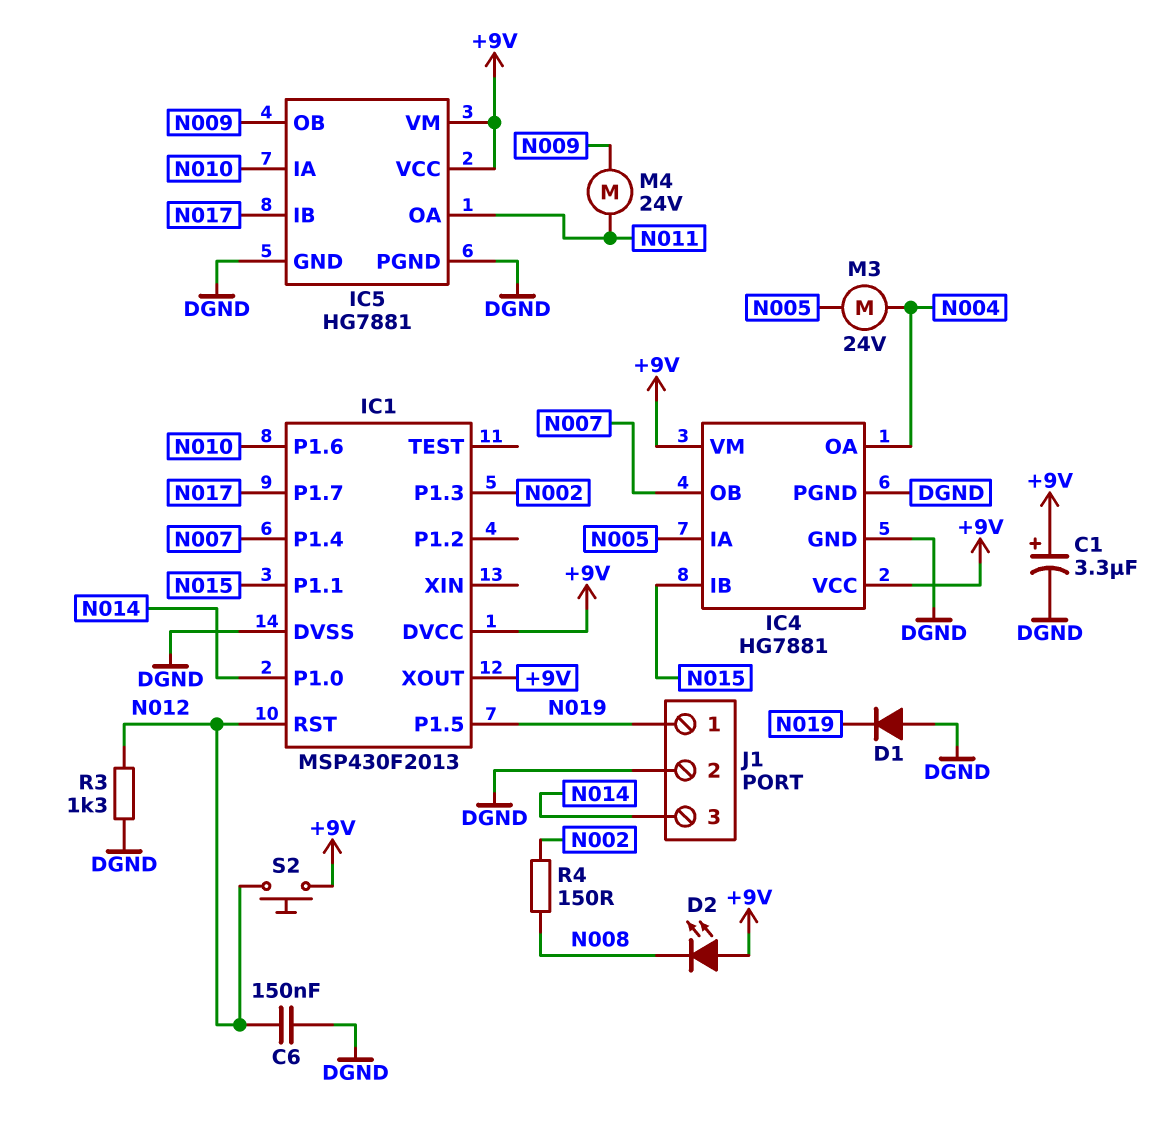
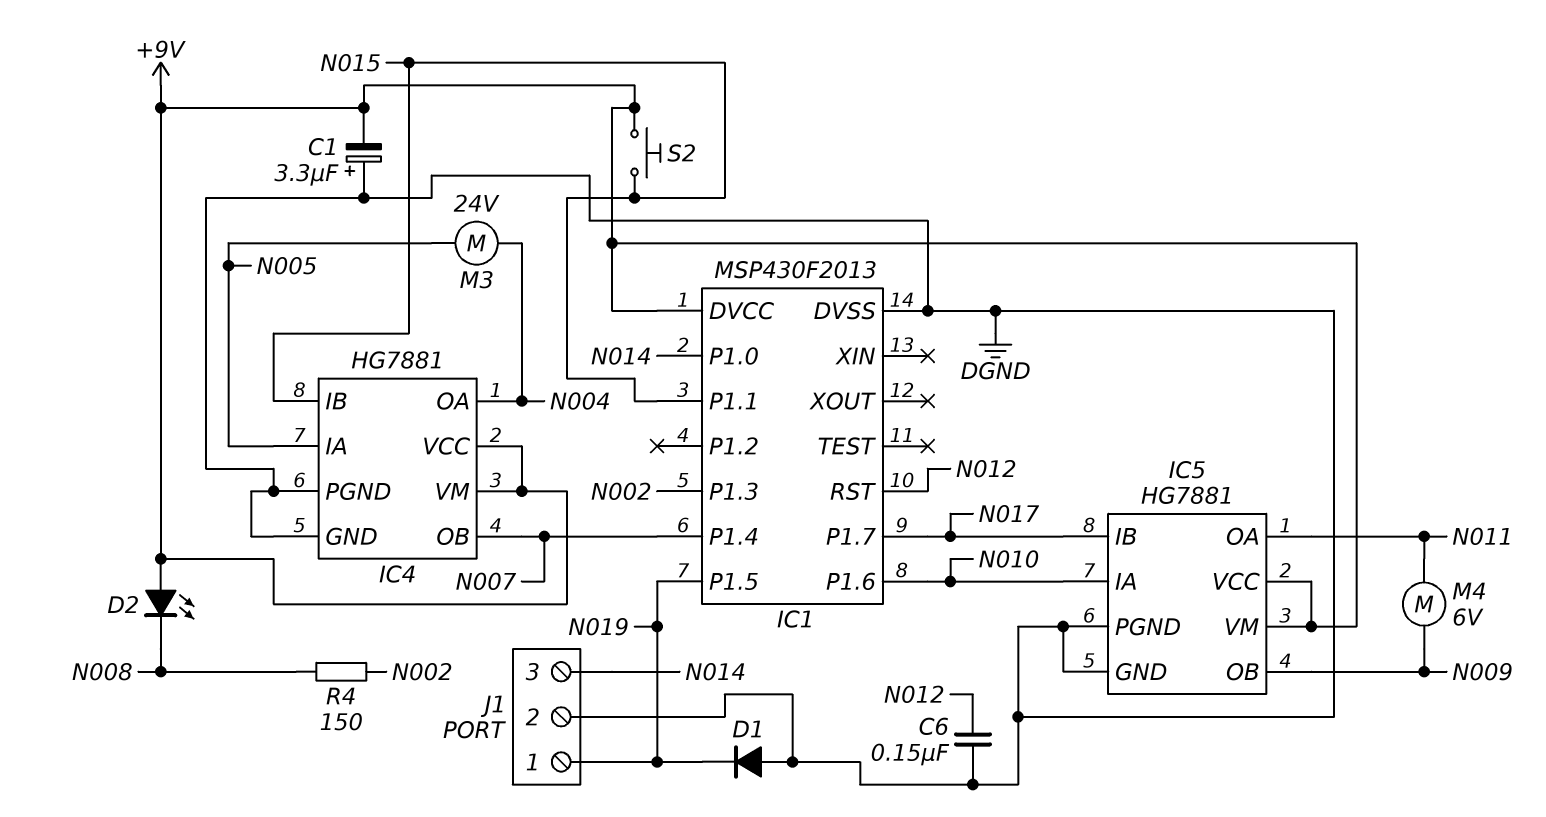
C1: 3.3uF (plus +9V, minus DGND) -> 3.3uF (plus DGND, minus +9V)
IC1 pin XOUT: +9V -> none
M4: motor 24V (N009, N011) -> motor 6V (N009, N011)
R3: 1.3k (DGND, N012) -> none
S2: button (+9V, N012) -> button (+9V, N015)

